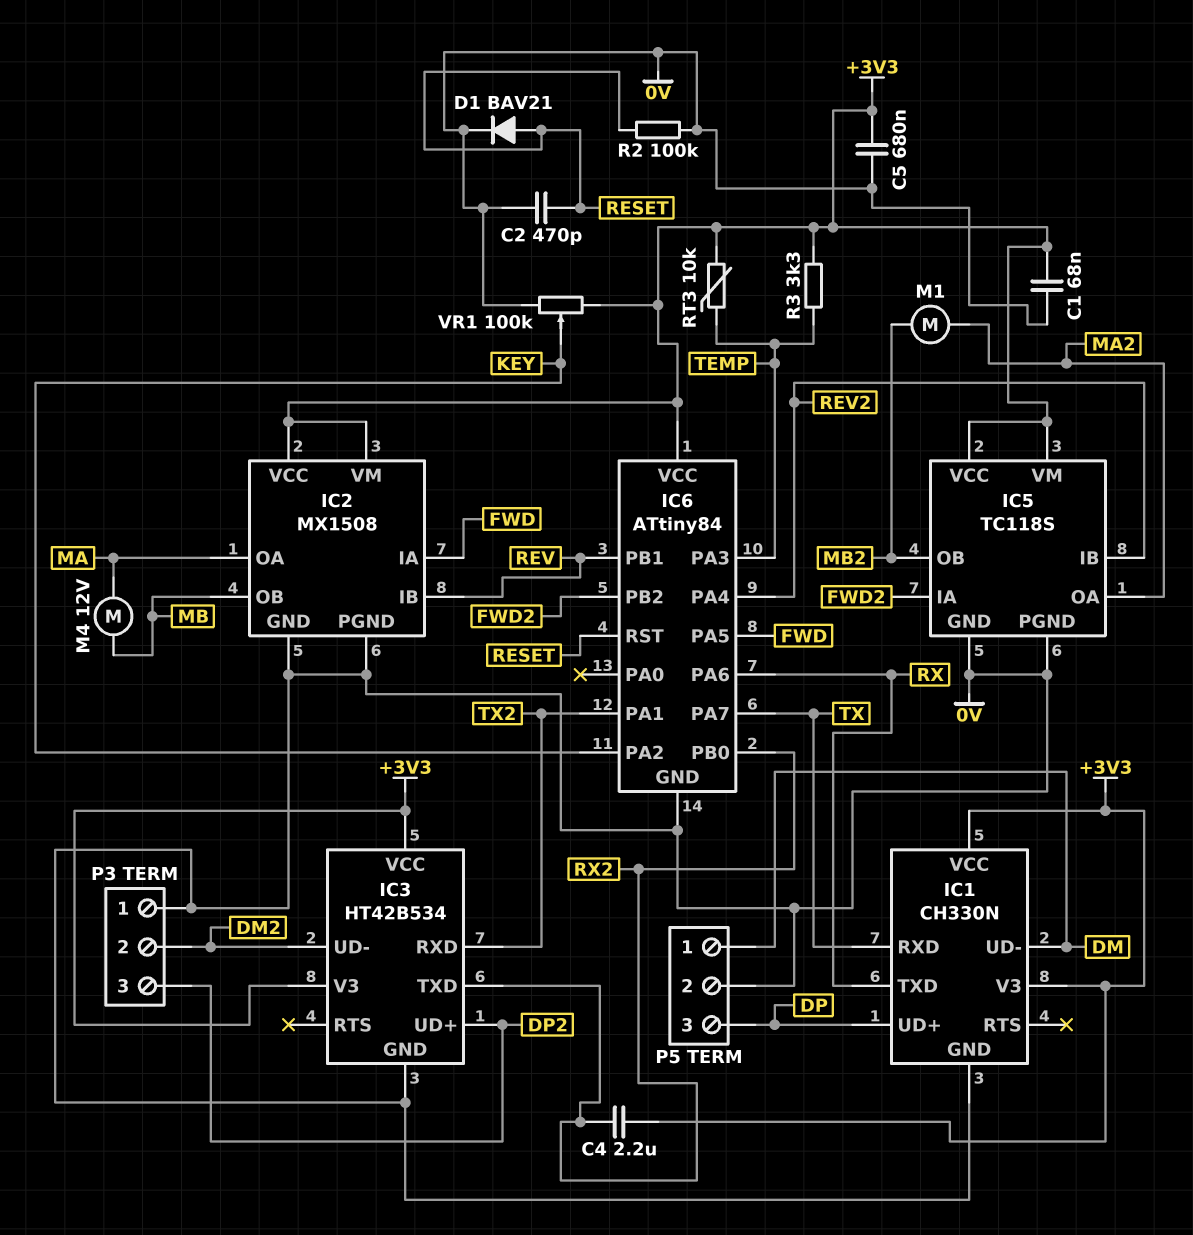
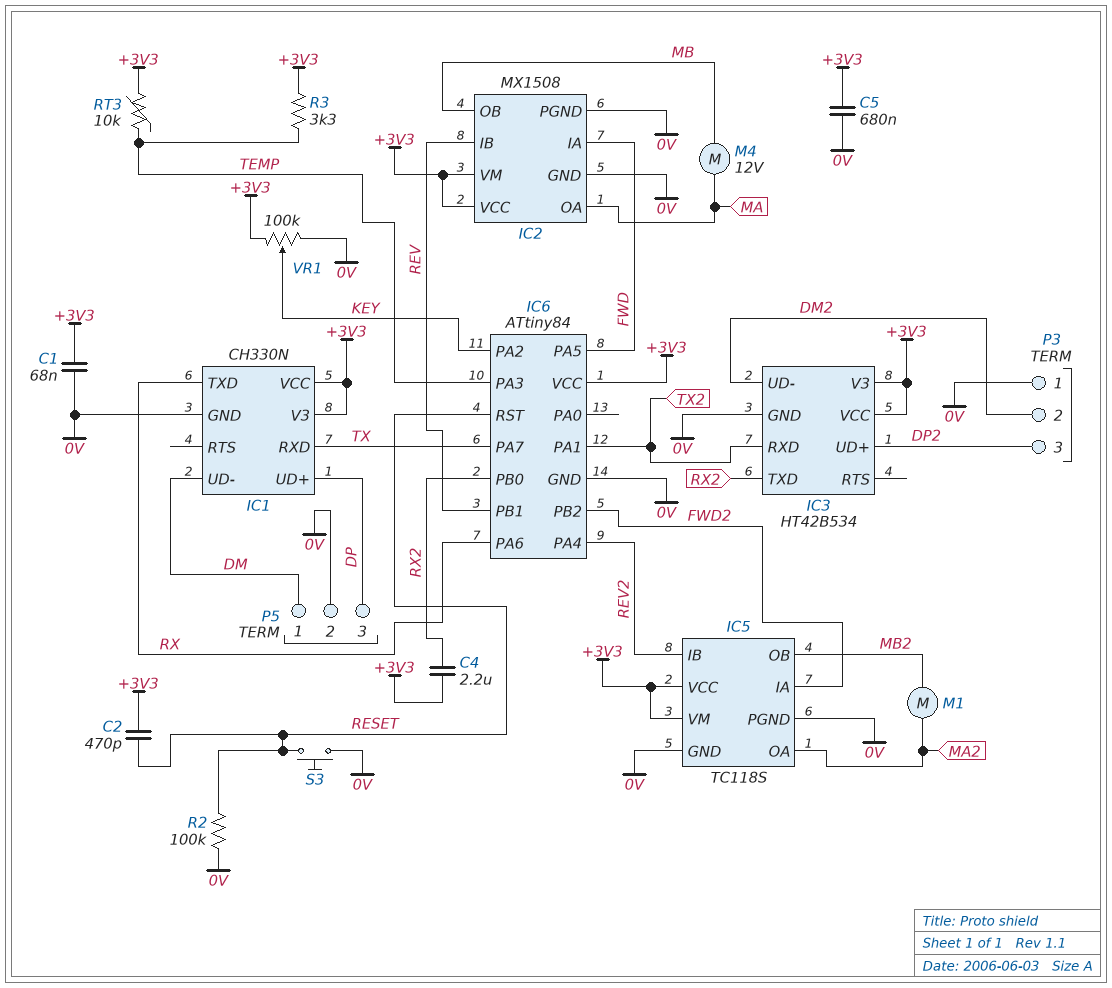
C2: 470pF (0V, RESET) -> 470pF (+3V3, RESET)
D1: diode BAV21 (A RESET, K 0V) -> none
S3: none -> button (0V, RESET)

